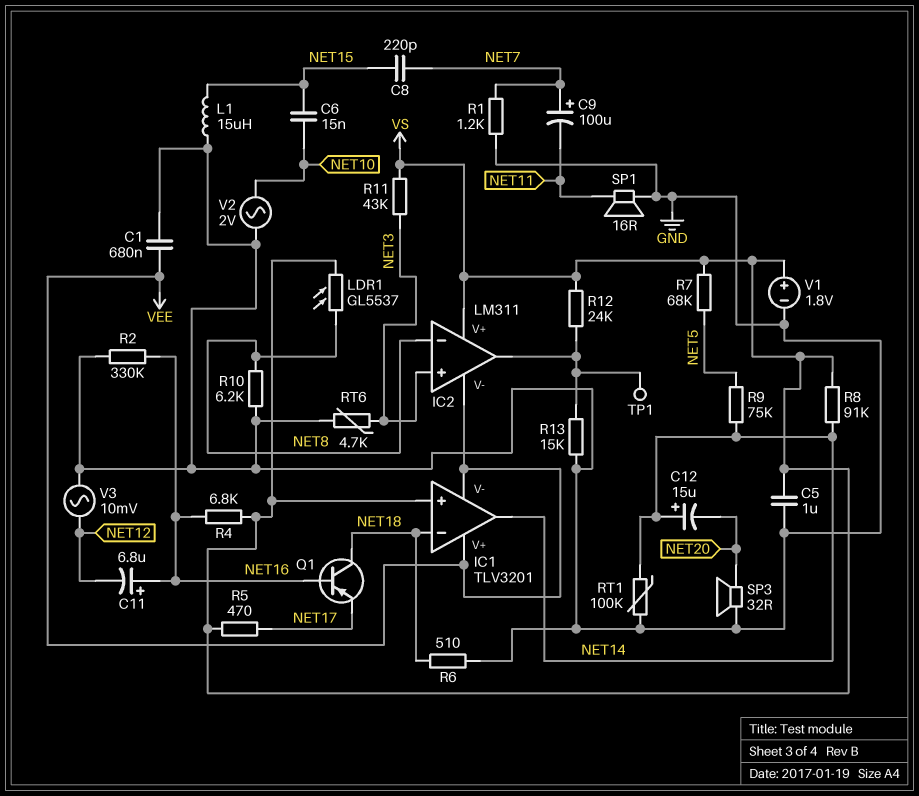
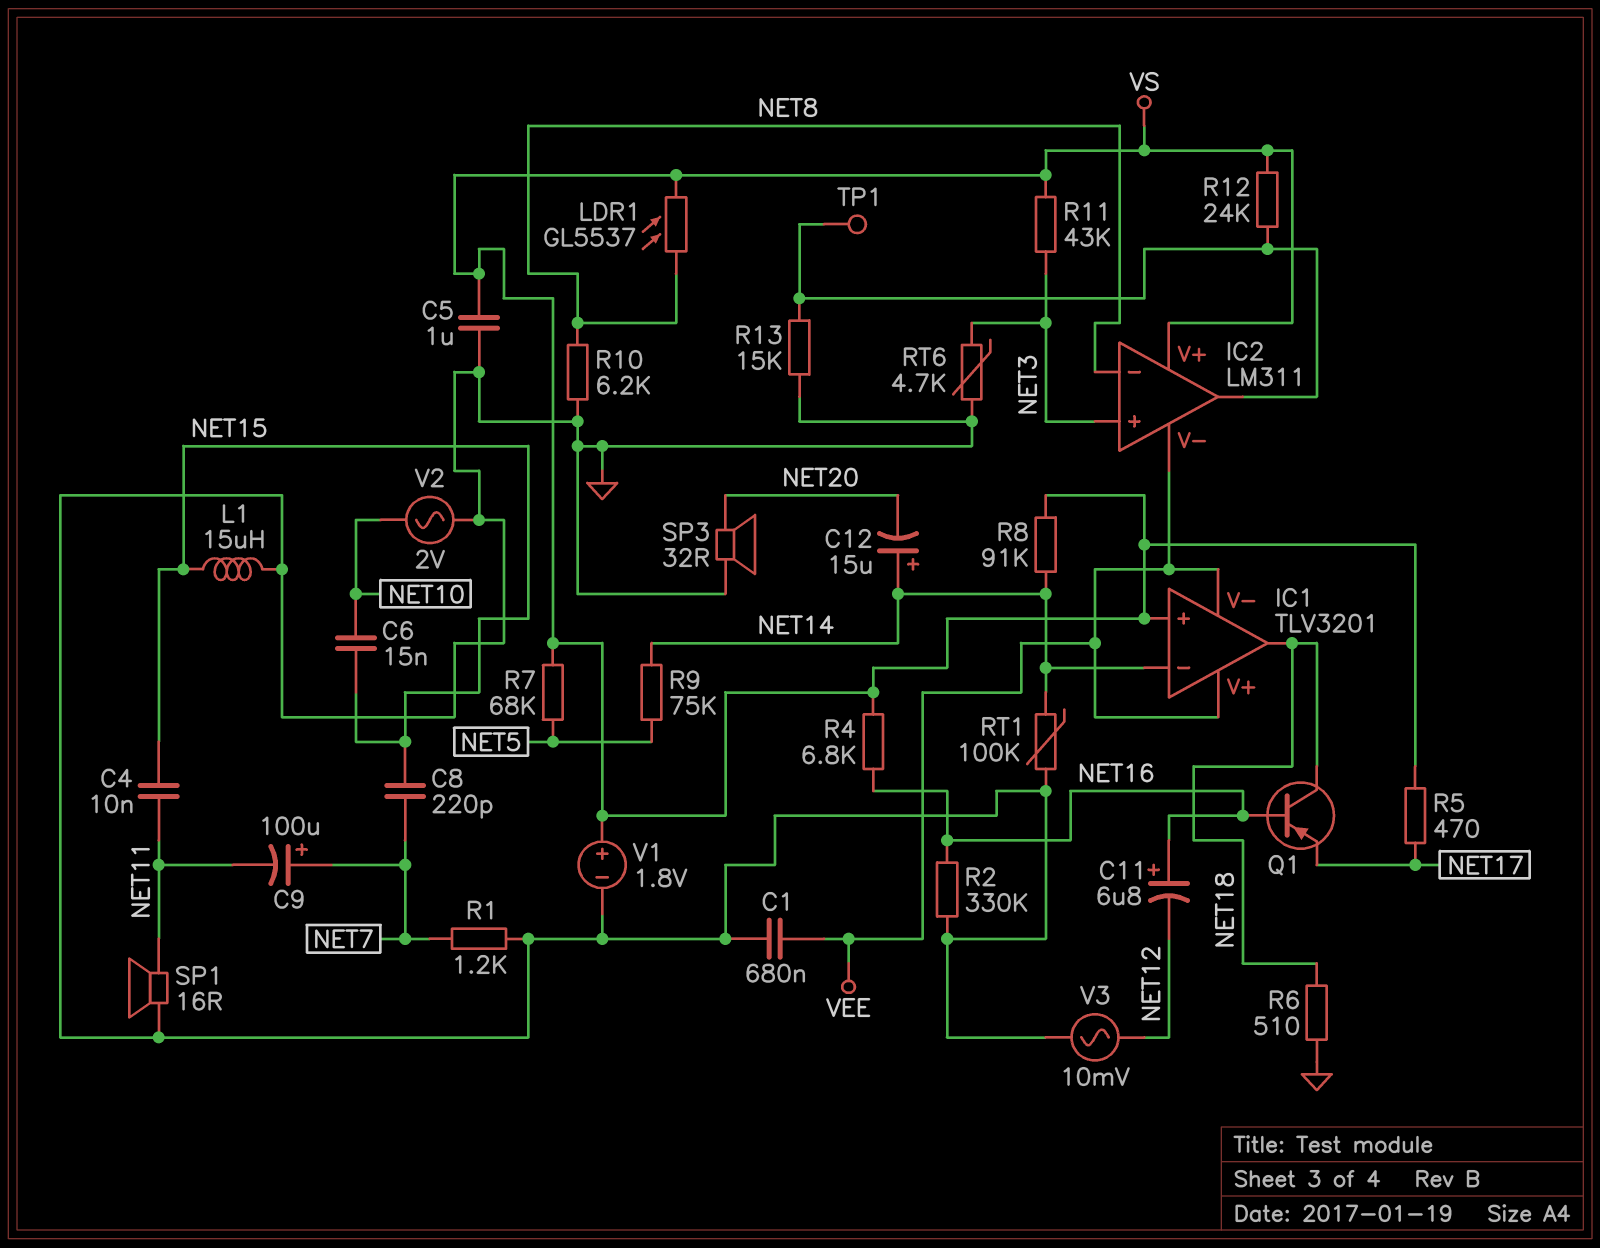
C4: none -> 10nF (NET11, NET15)
IC1 pin in-: NET18 -> NET14
IC1 pin out: NET14 -> NET18

